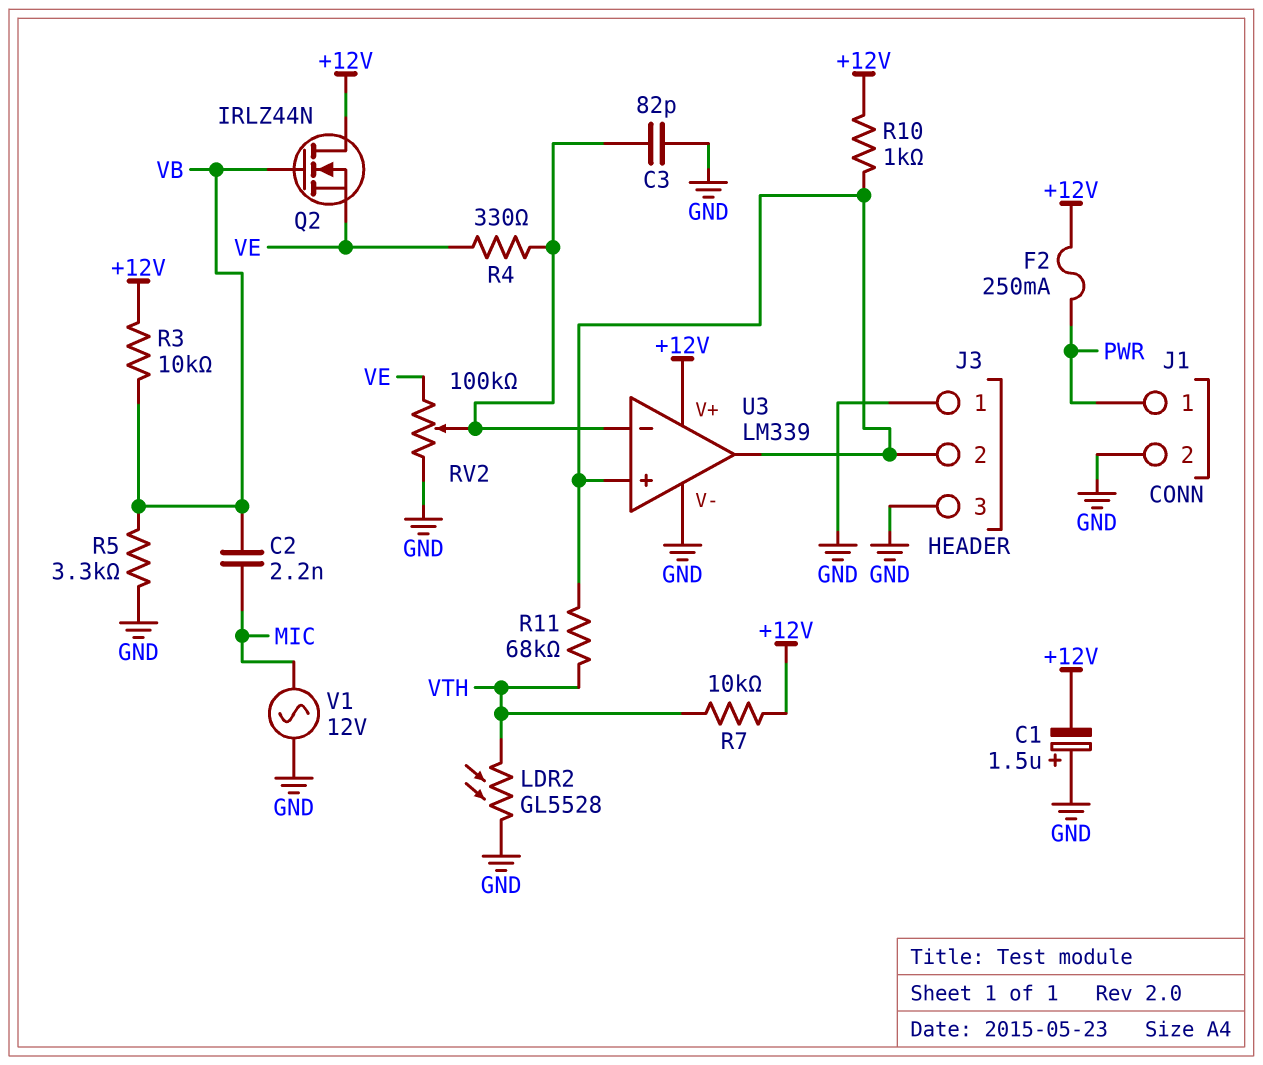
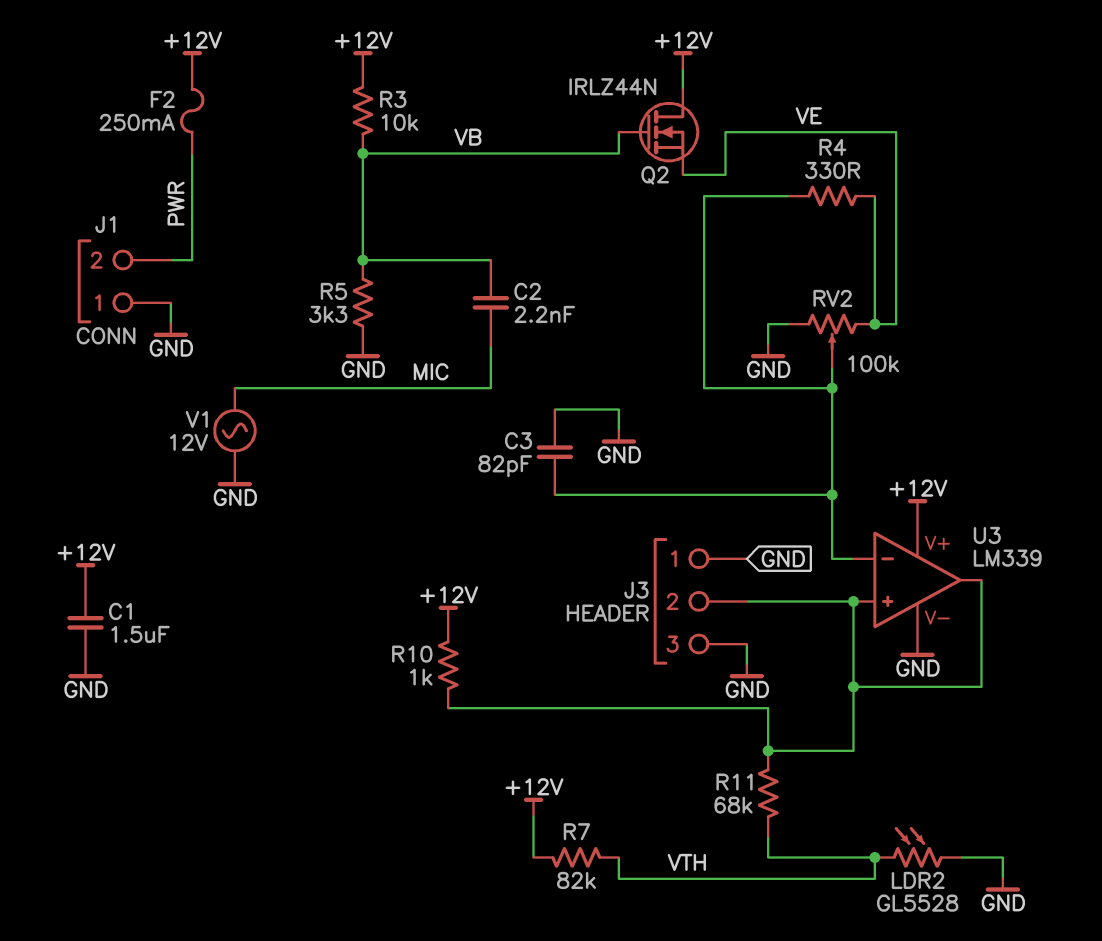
C1: 1.5uF (plus GND, minus +12V) -> 1.5uF (+12V, GND)
J1 pin 1: PWR -> GND
J1 pin 2: GND -> PWR
R7: 10k (+12V, VTH) -> 82k (+12V, VTH)

